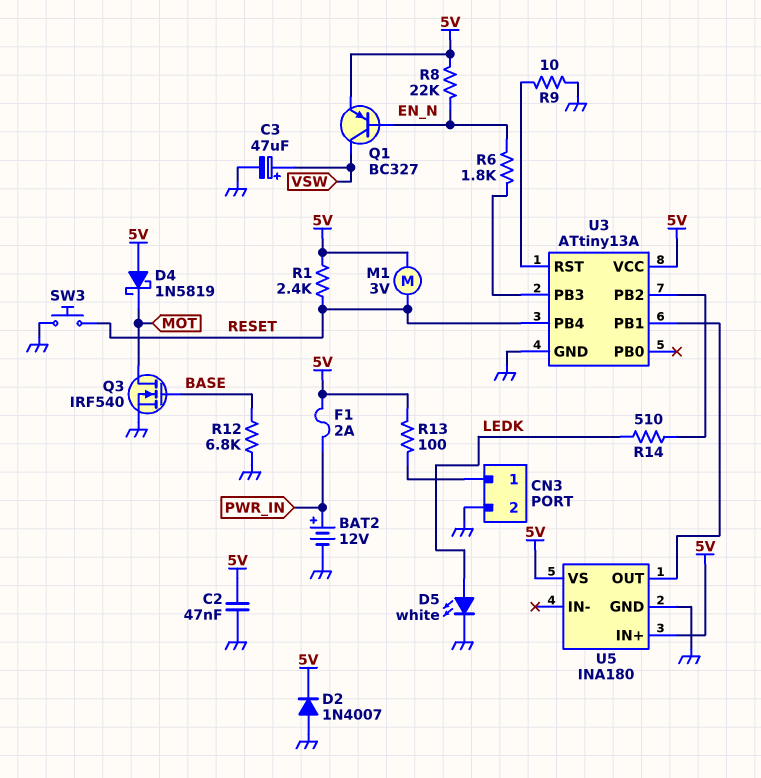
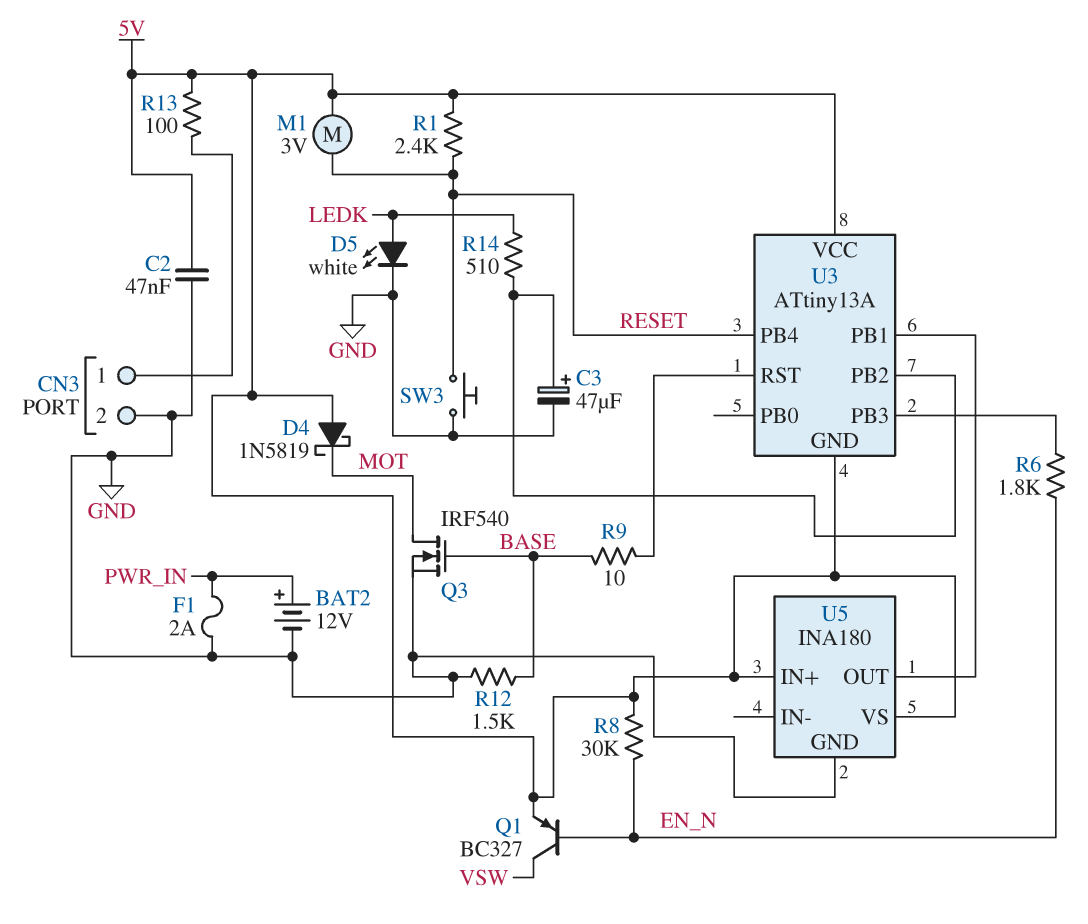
C3: 47uF (plus VSW, minus GND) -> 47uF (plus U3/PB2, minus GND)
D2: diode 1N4007 (A GND, K 5V) -> none
F1: 2A (5V, PWR_IN) -> 2A (GND, PWR_IN)
R8: 22k (5V, EN_N) -> 30k (5V, EN_N)
R9: 10 (GND, U3/RST) -> 10 (BASE, U3/RST)
R12: 6.8k (BASE, GND) -> 1.5k (BASE, GND)
U3 pin GND: GND -> 5V

